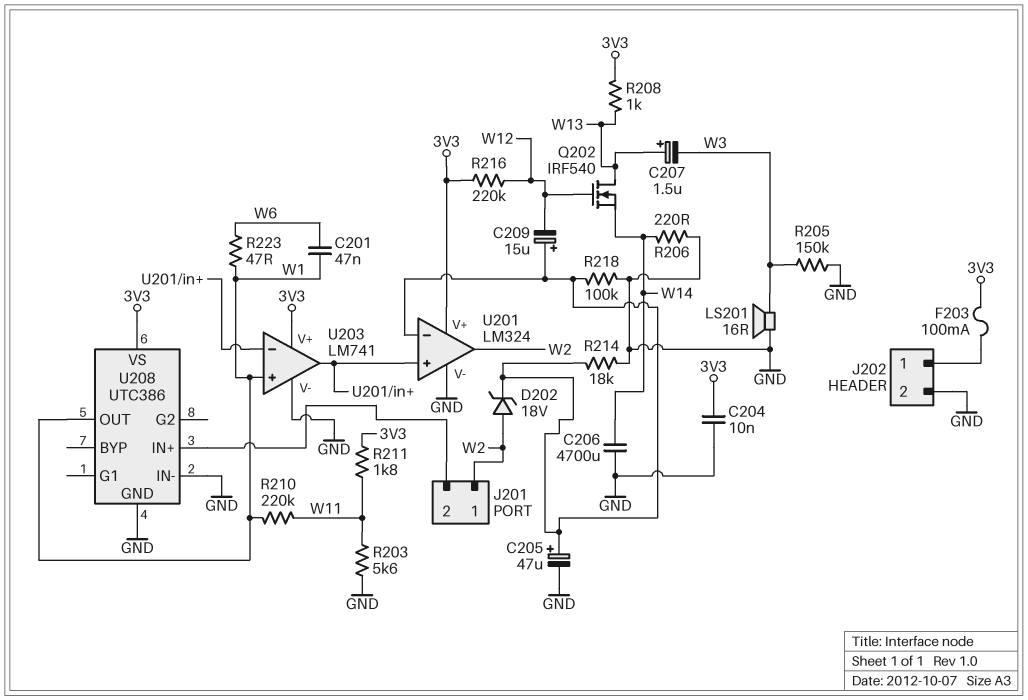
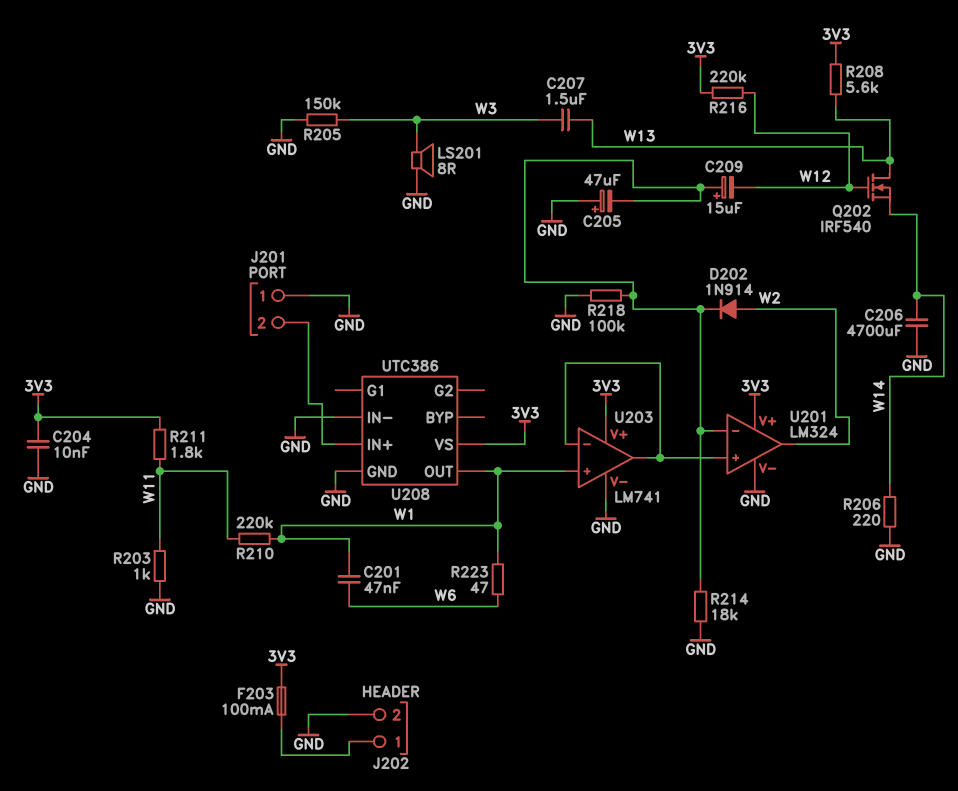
C205: 47uF (plus U201/in-, minus GND) -> 47uF (plus GND, minus U201/in-)
C207: 1.5uF (plus W13, minus W3) -> 1.5uF (W3, W13)
D202: zener 18V (A W2, K U201/in-) -> diode 1N914 (A W2, K U201/in-)
J201 pin 1: W2 -> GND
LS201: speaker 16R (GND, W3) -> speaker 8R (GND, W3)
R203: 5.6k (GND, W11) -> 1k (GND, W11)
R208: 1k (3V3, W13) -> 5.6k (3V3, W13)

